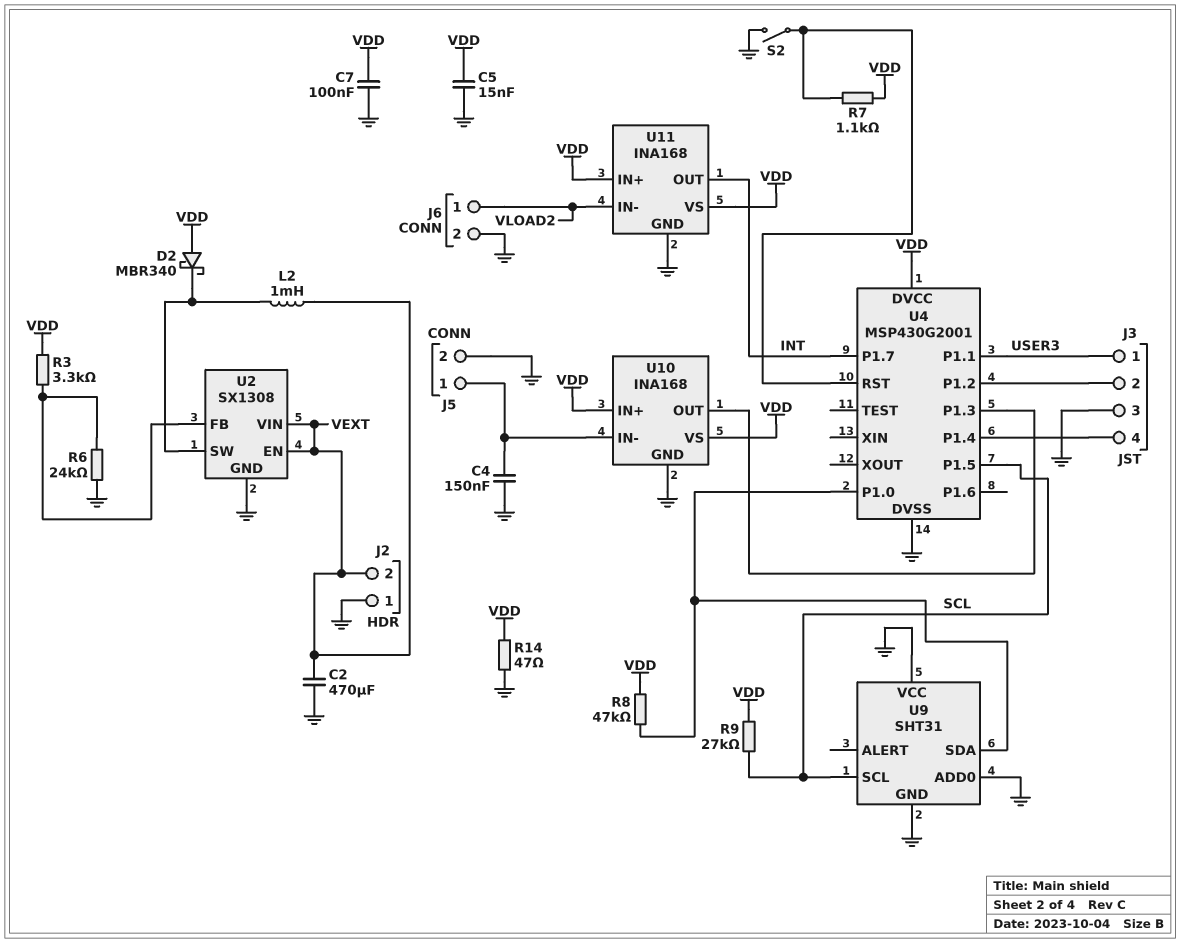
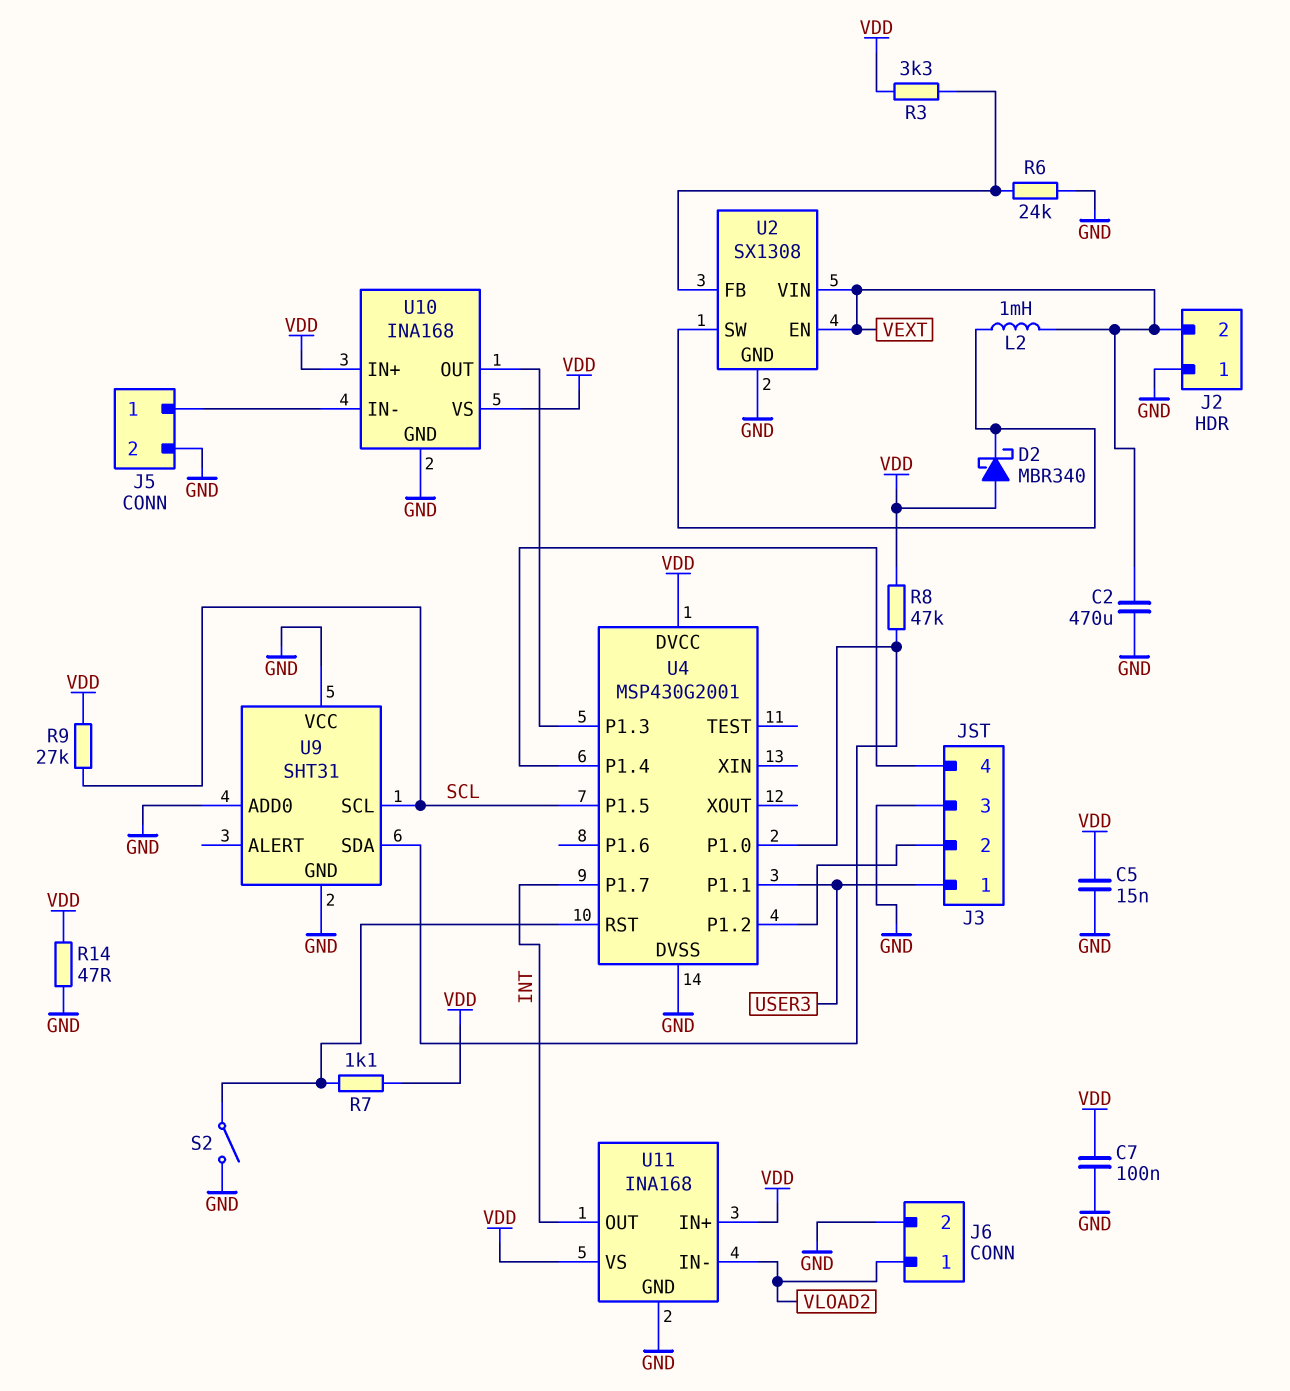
C4: 150nF (GND, J5/1) -> none

